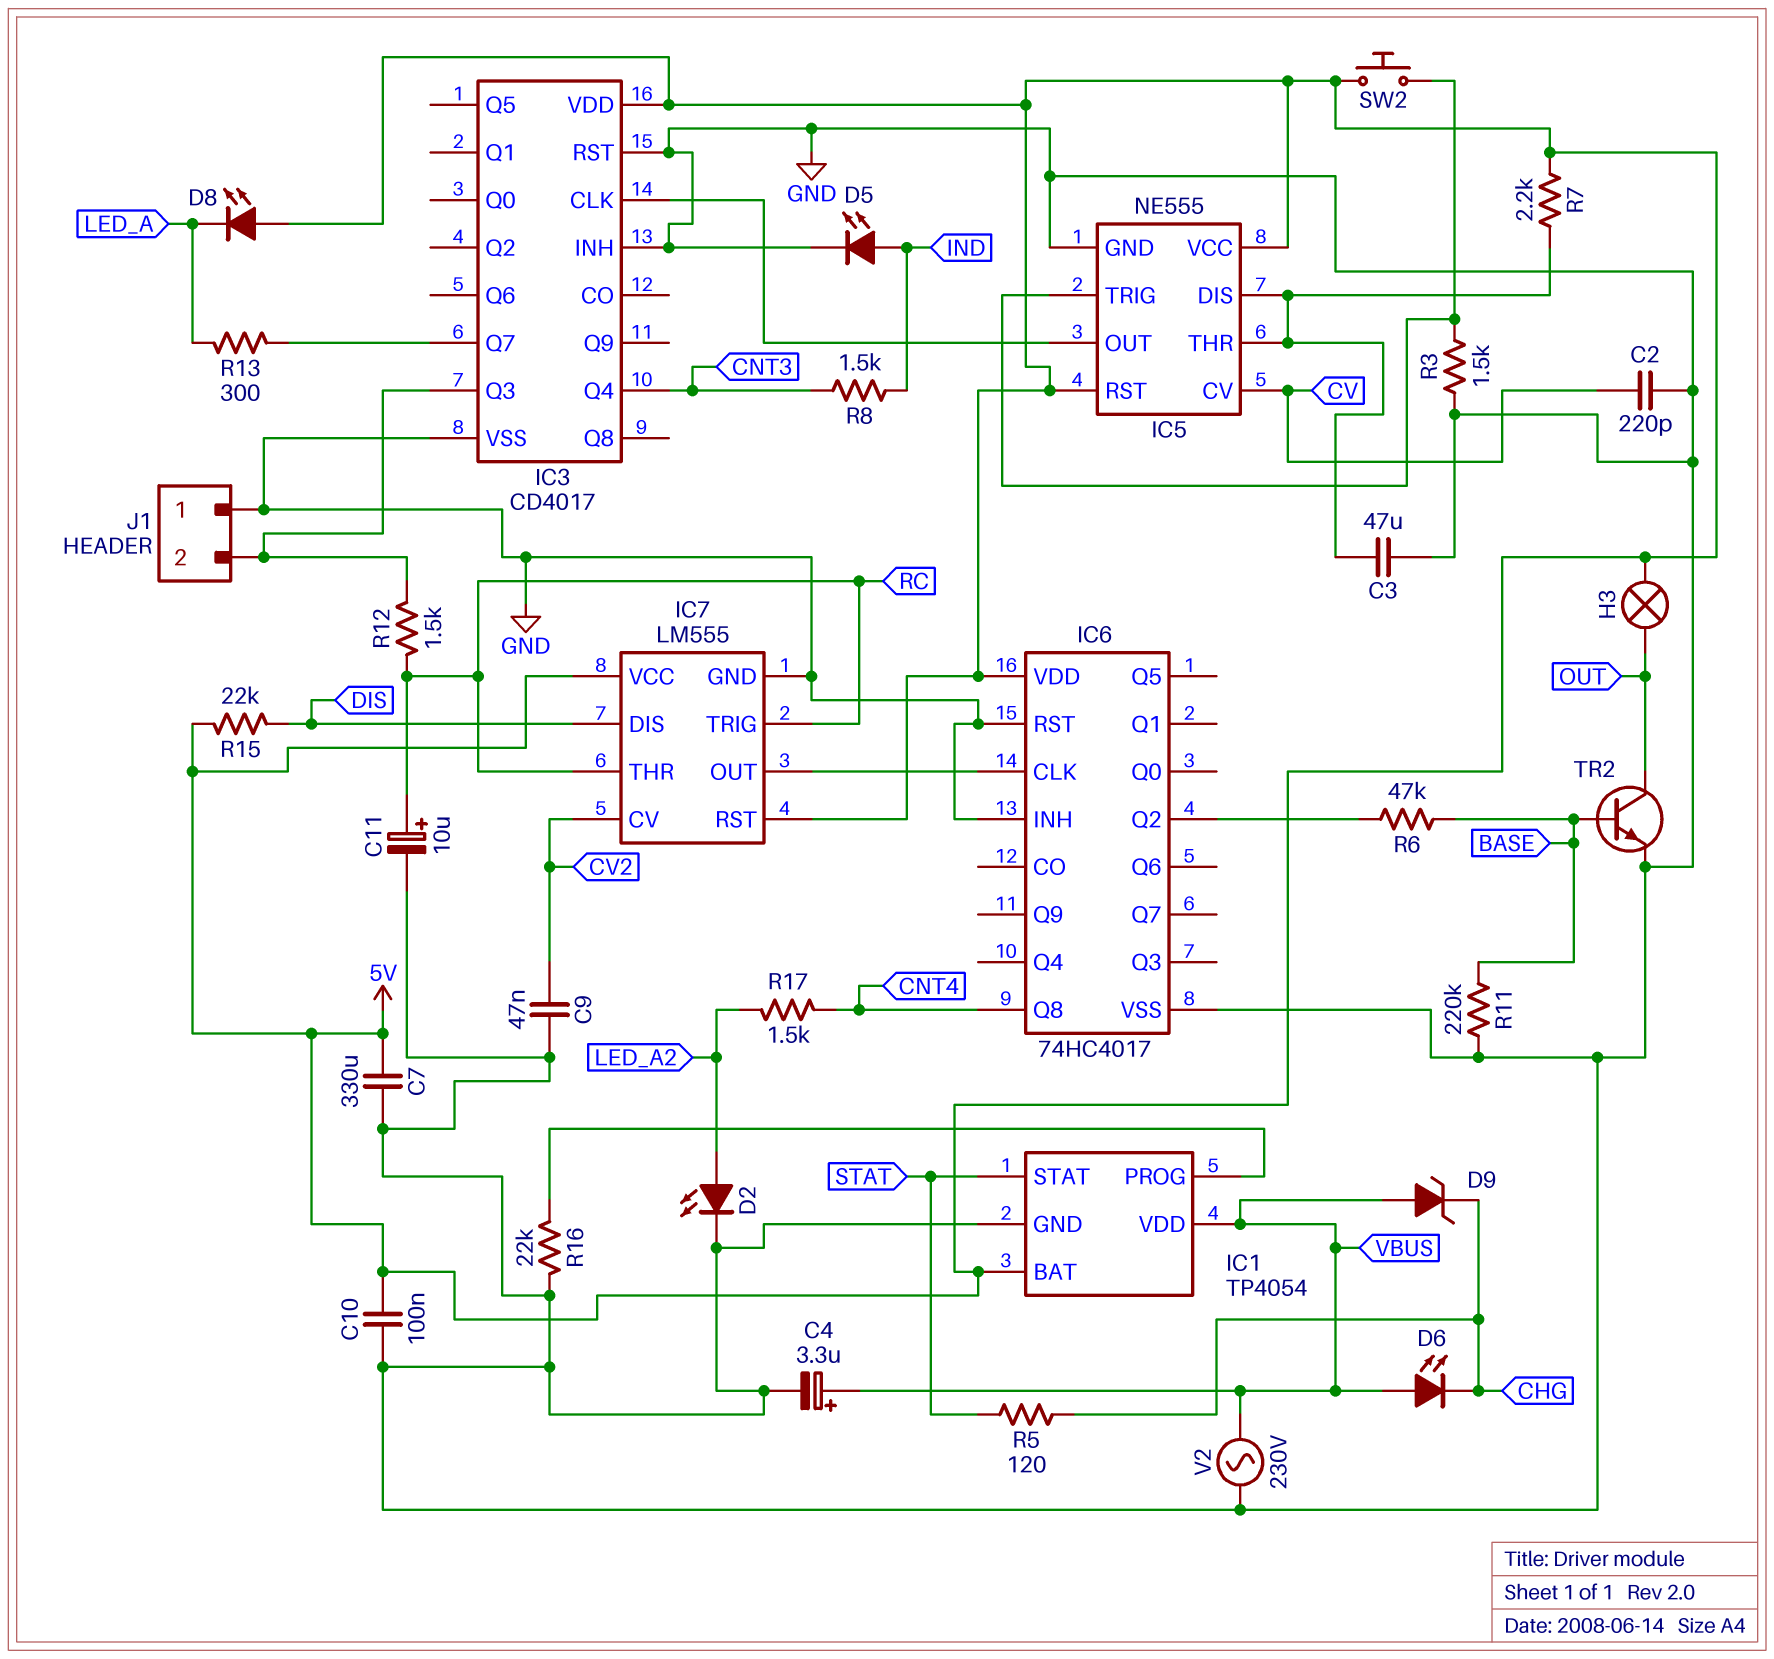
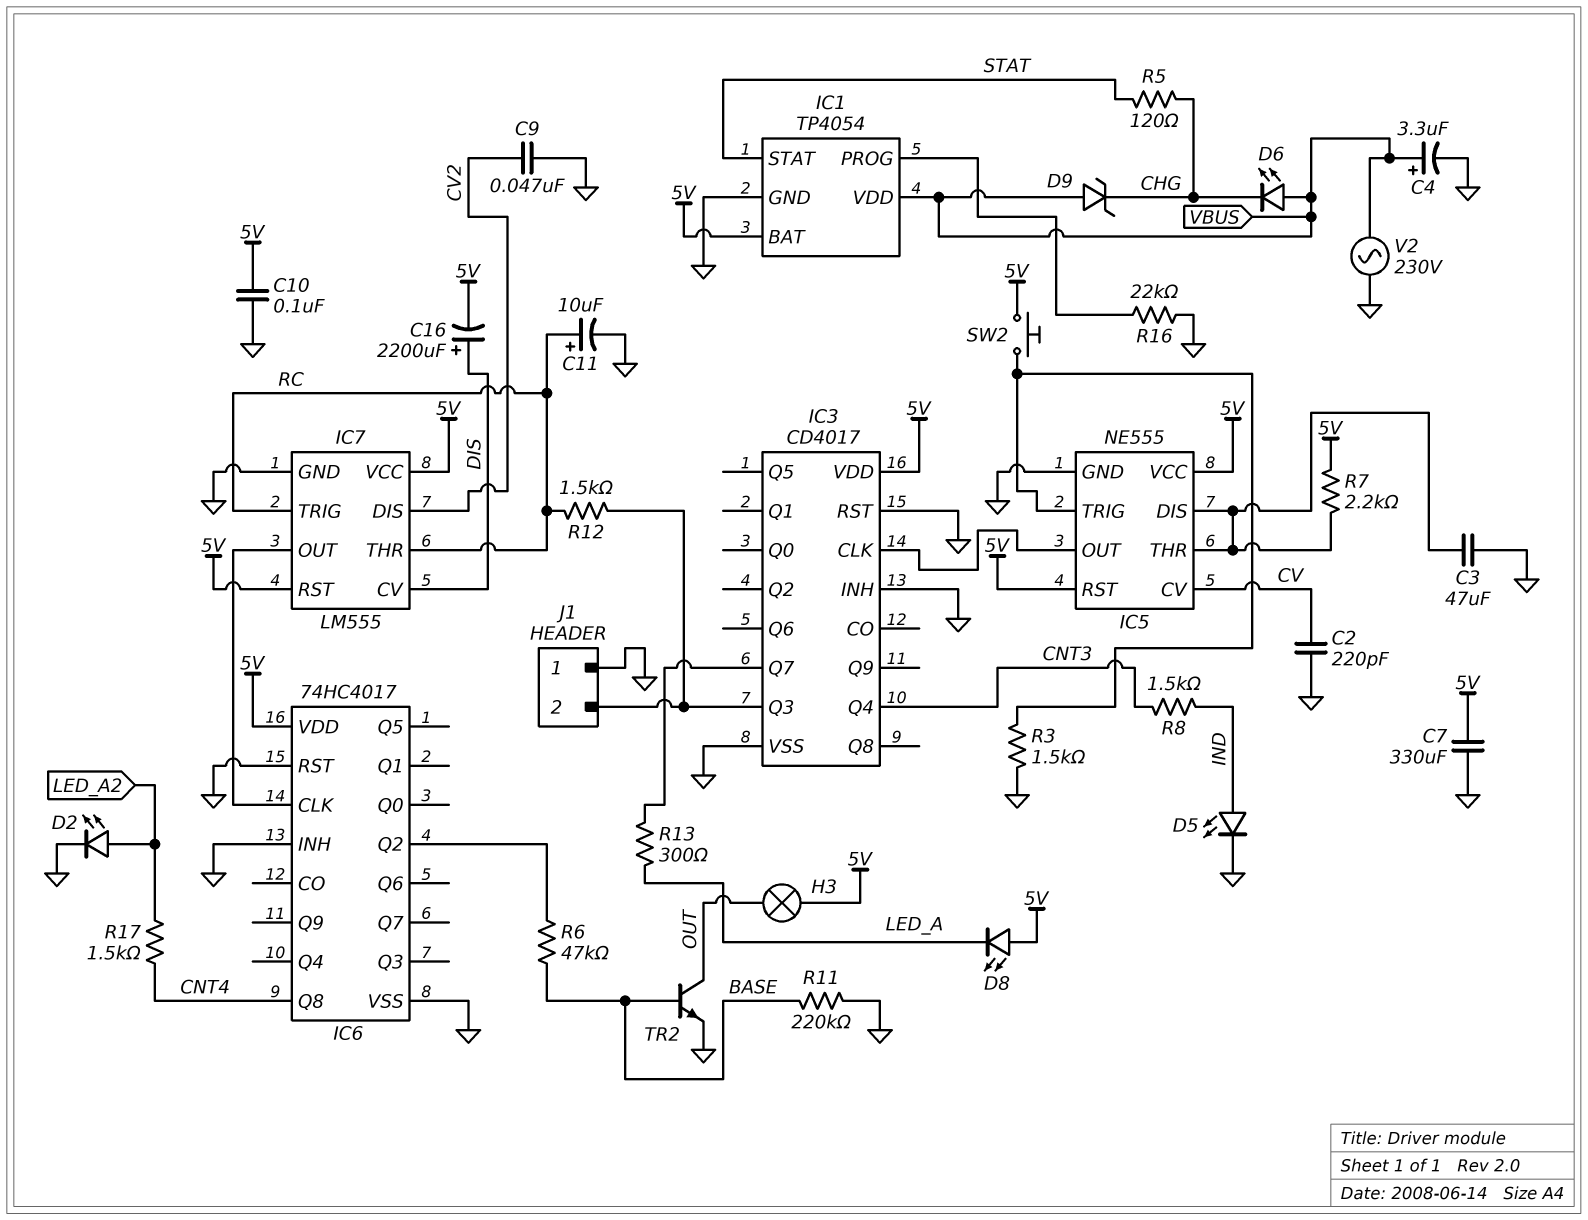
C16: none -> 2200uF (plus DIS, minus 5V)
IC7 pin CV: CV2 -> DIS
IC7 pin DIS: DIS -> CV2
R15: 22k (5V, DIS) -> none

